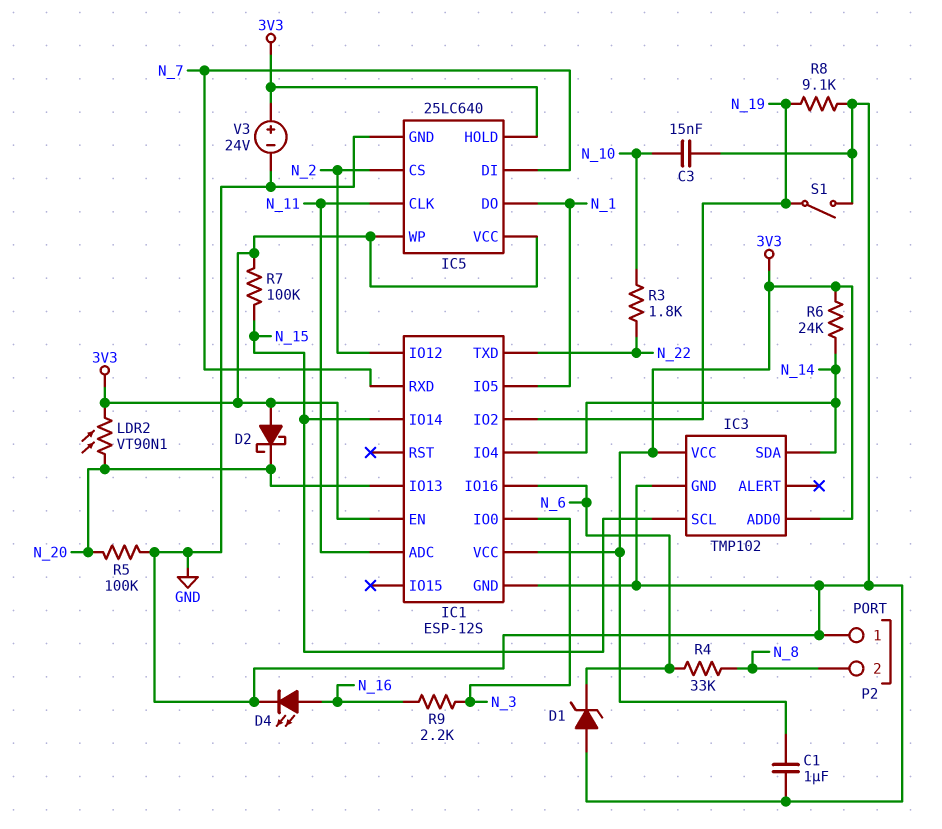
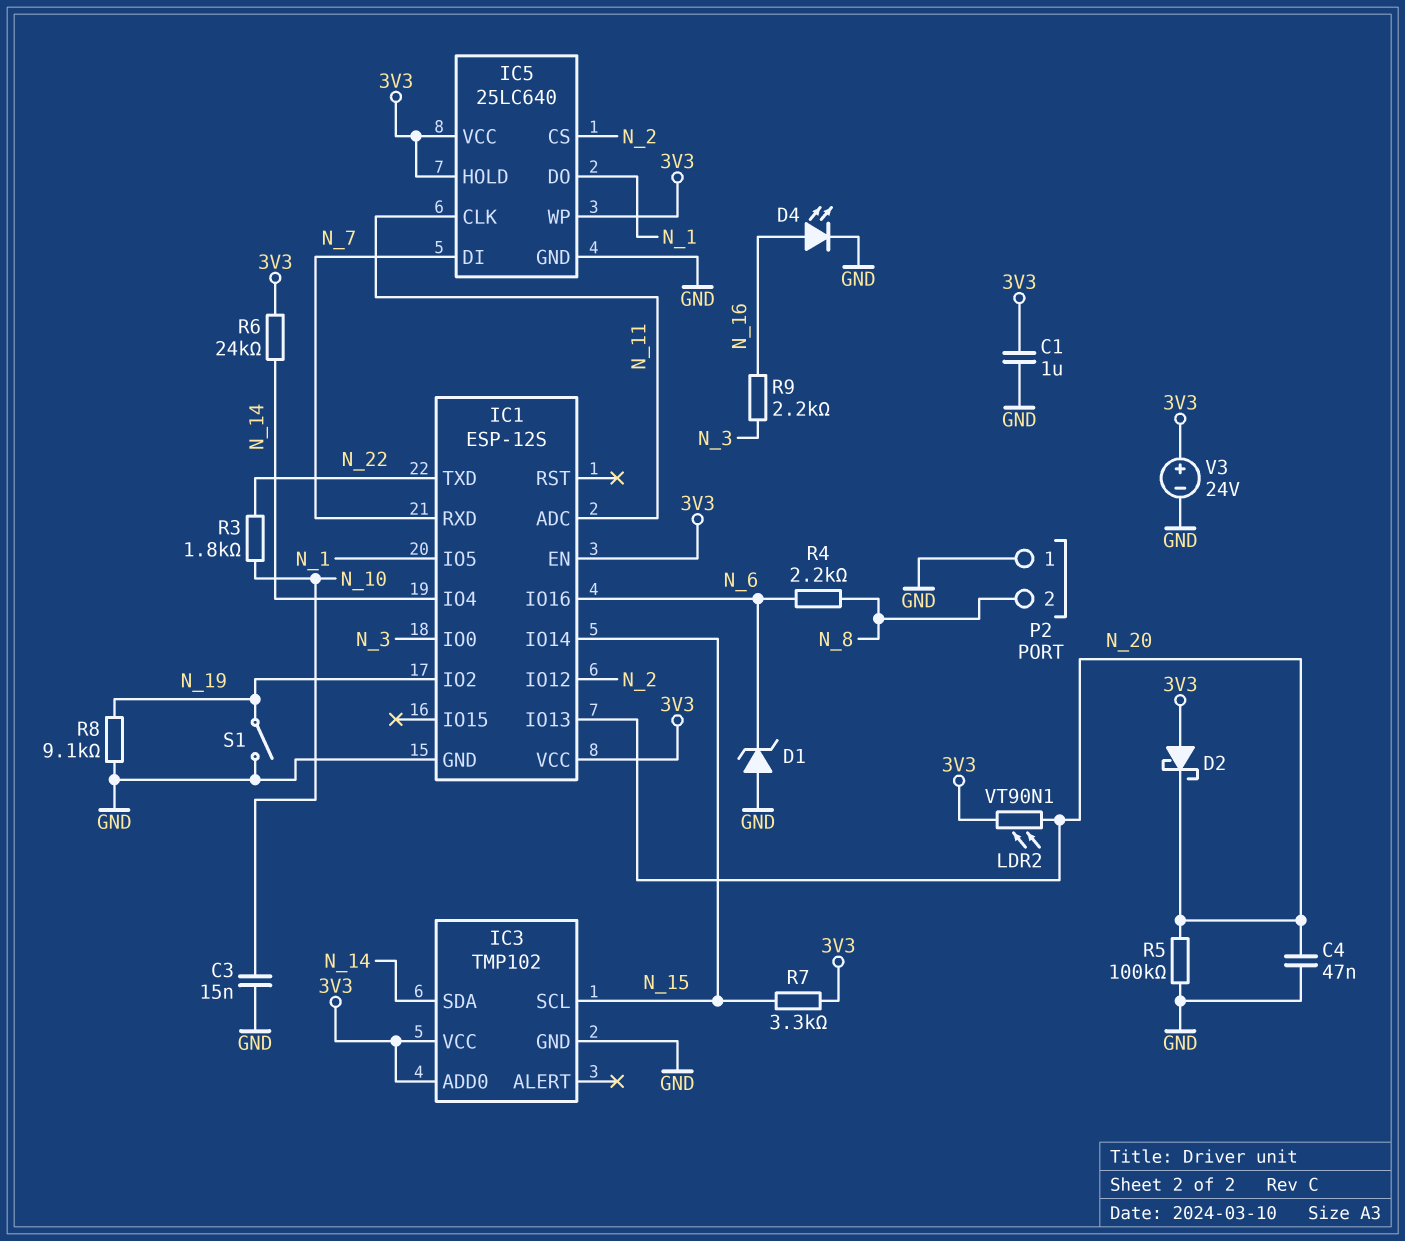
C4: none -> 47nF (GND, N_20)
R4: 33k (N_6, N_8) -> 2.2k (N_6, N_8)
R7: 100k (3V3, N_15) -> 3.3k (3V3, N_15)

